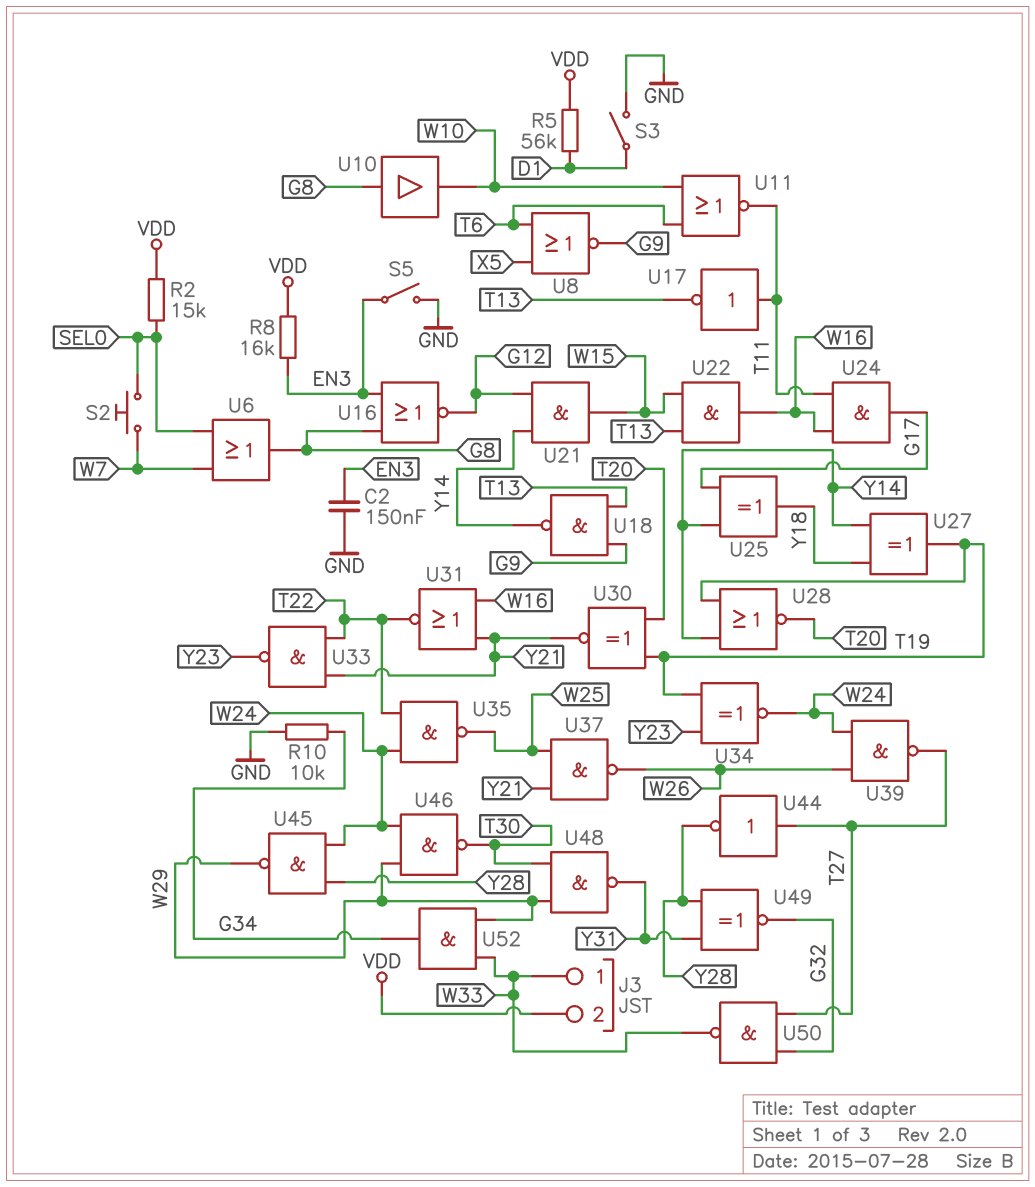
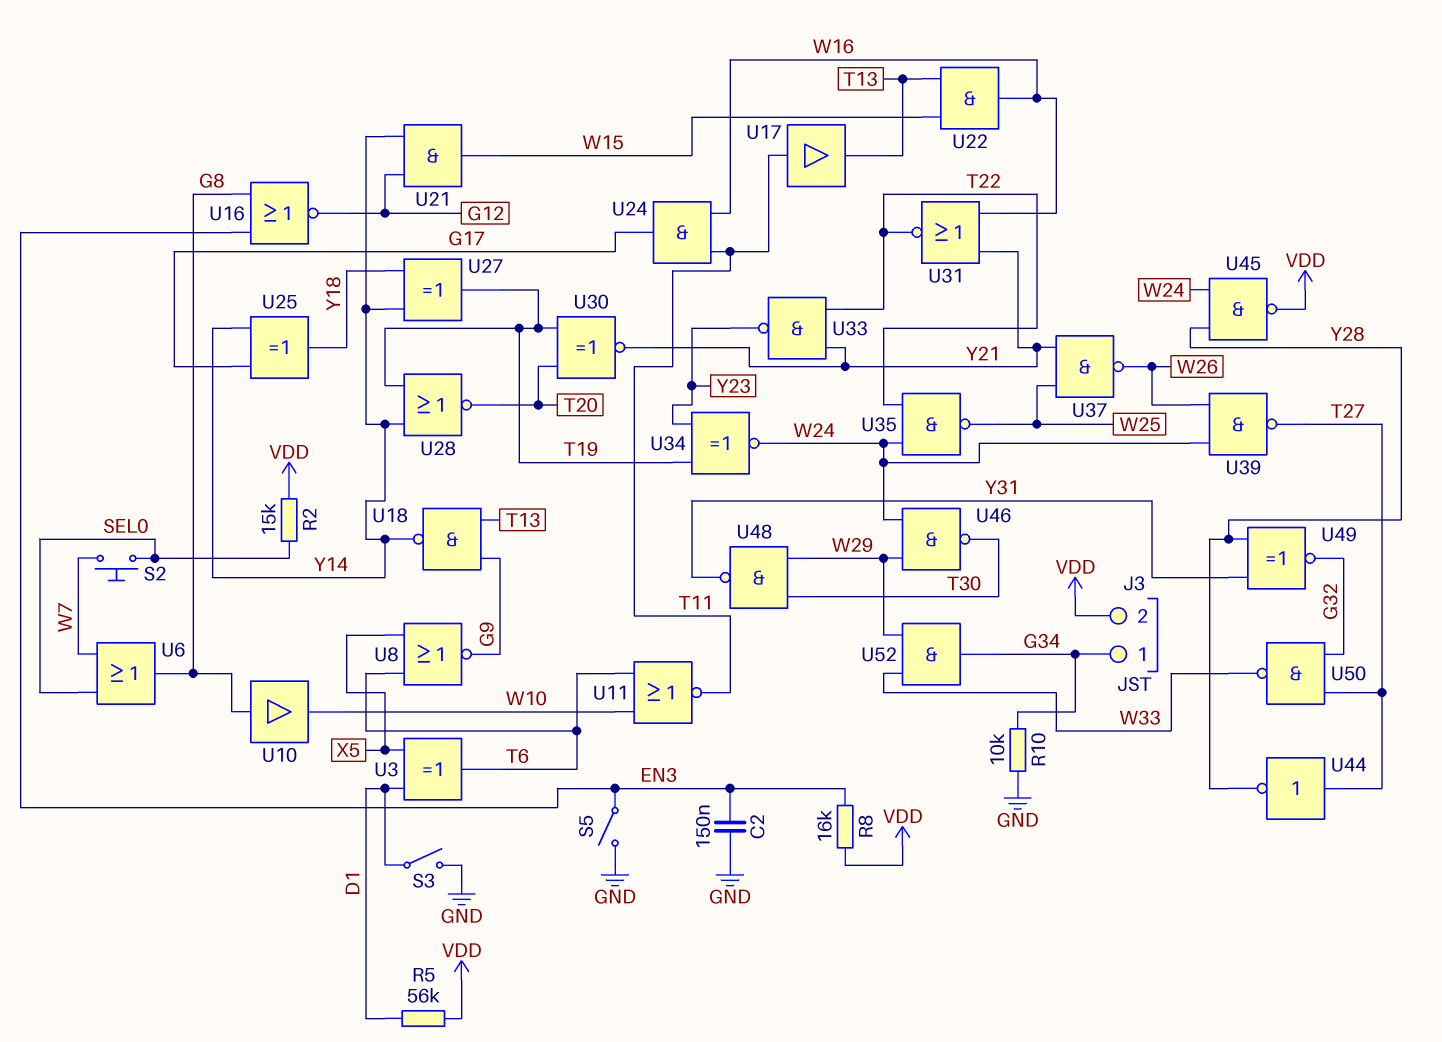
J3 pin 1: W33 -> G34
U3: none -> XOR (in D1, in X5, out T6)
U17: NOT (in T11, out T13) -> buffer (in T11, out T13)
U45: NAND (in W24, in Y28, out W29) -> NAND (in W24, in Y28, out VDD)

